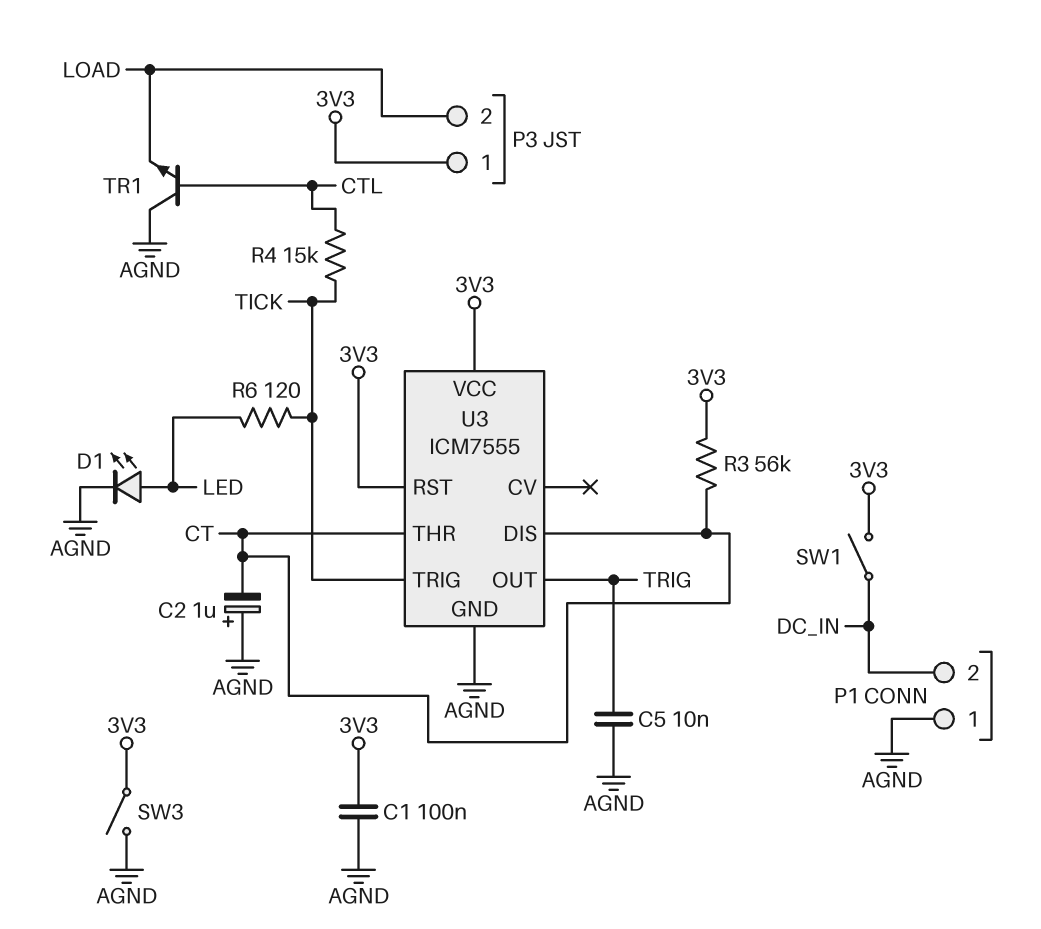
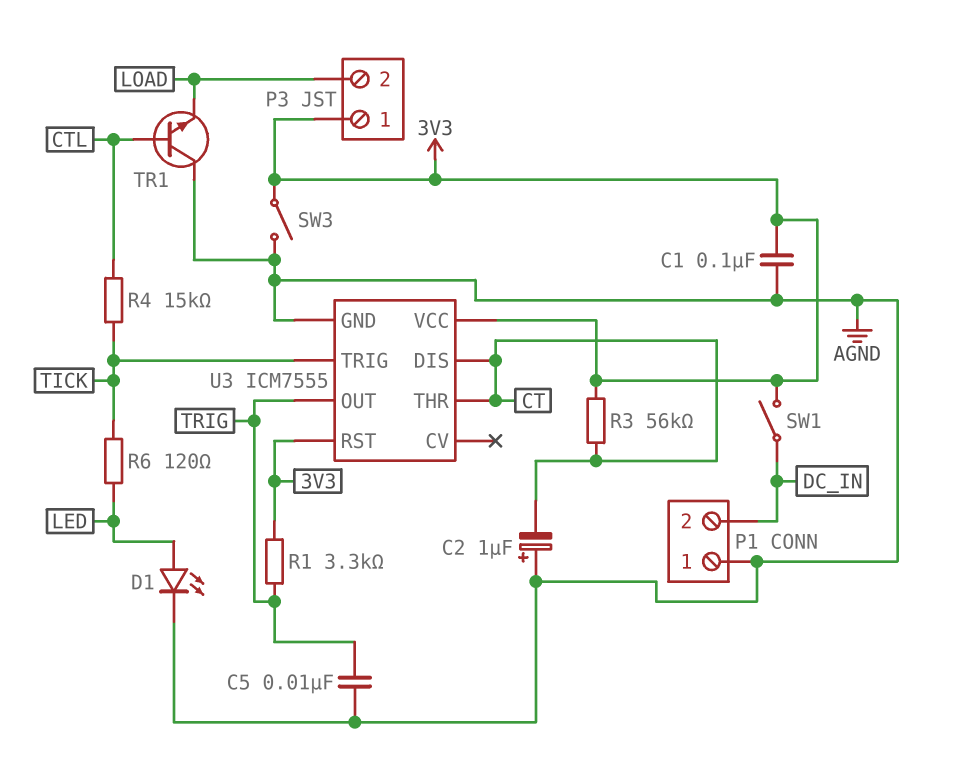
R1: none -> 3.3k (3V3, TRIG)

